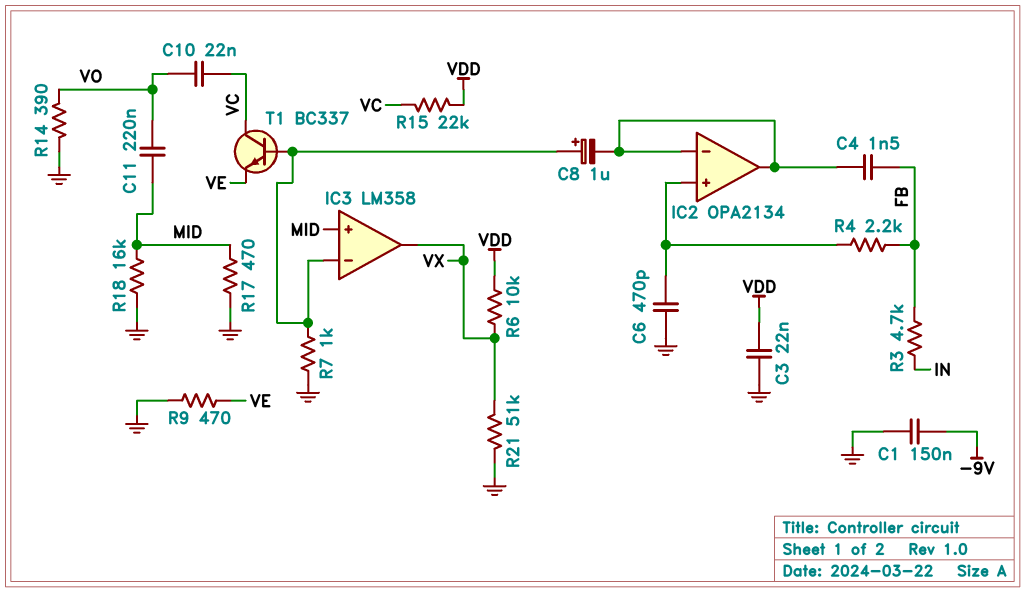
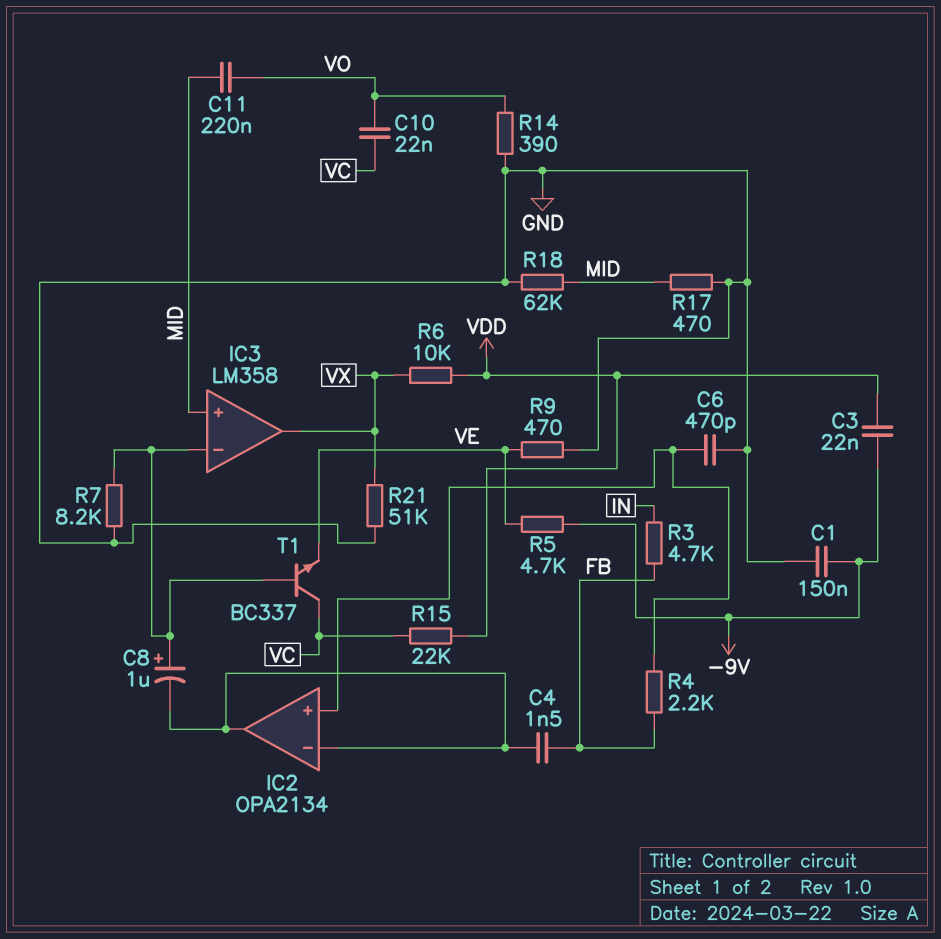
C3: 22nF (GND, VDD) -> 22nF (-9V, VDD)
R5: none -> 4.7k (-9V, VE)
R7: 1k (GND, IC3/in-) -> 8.2k (GND, IC3/in-)
R18: 16k (GND, MID) -> 62k (GND, MID)

